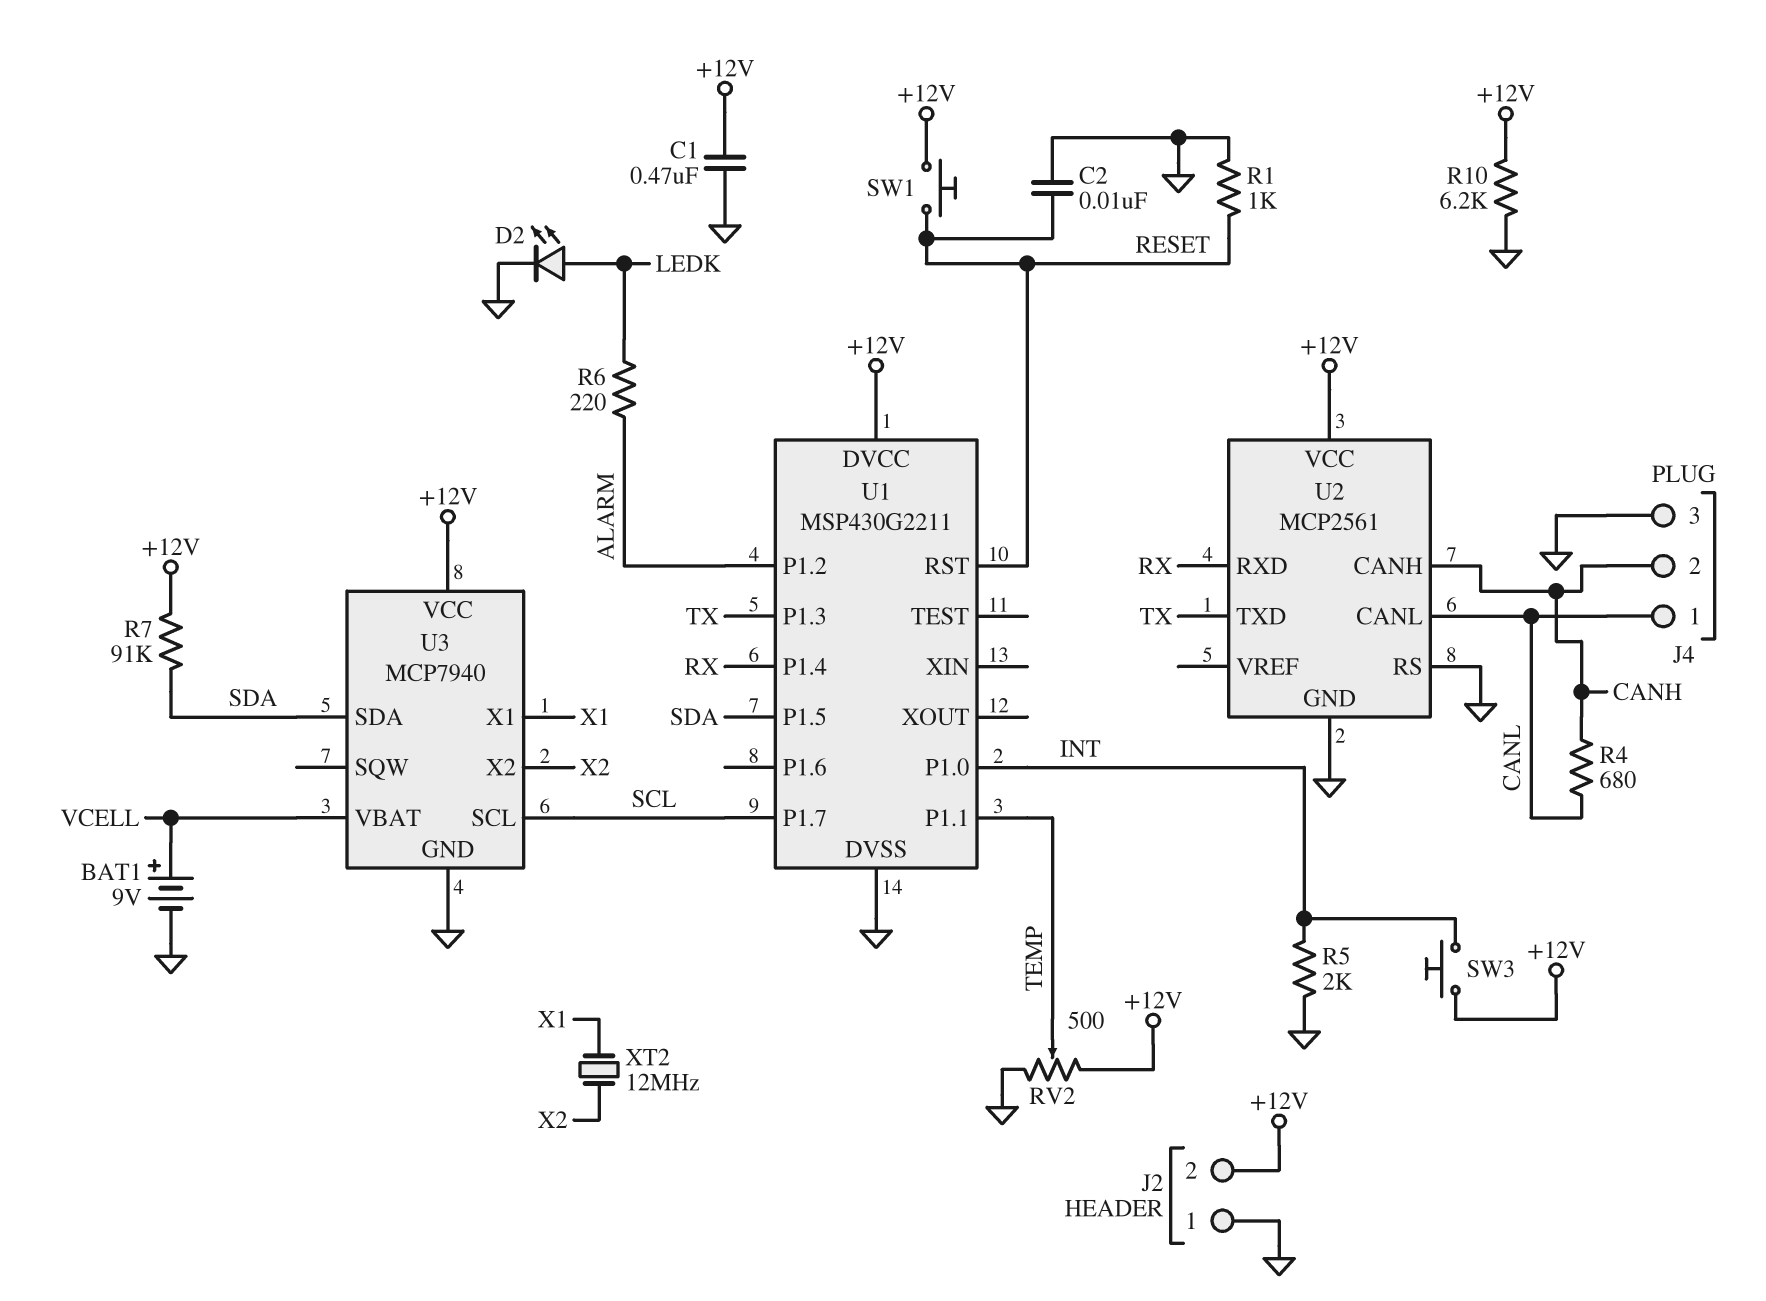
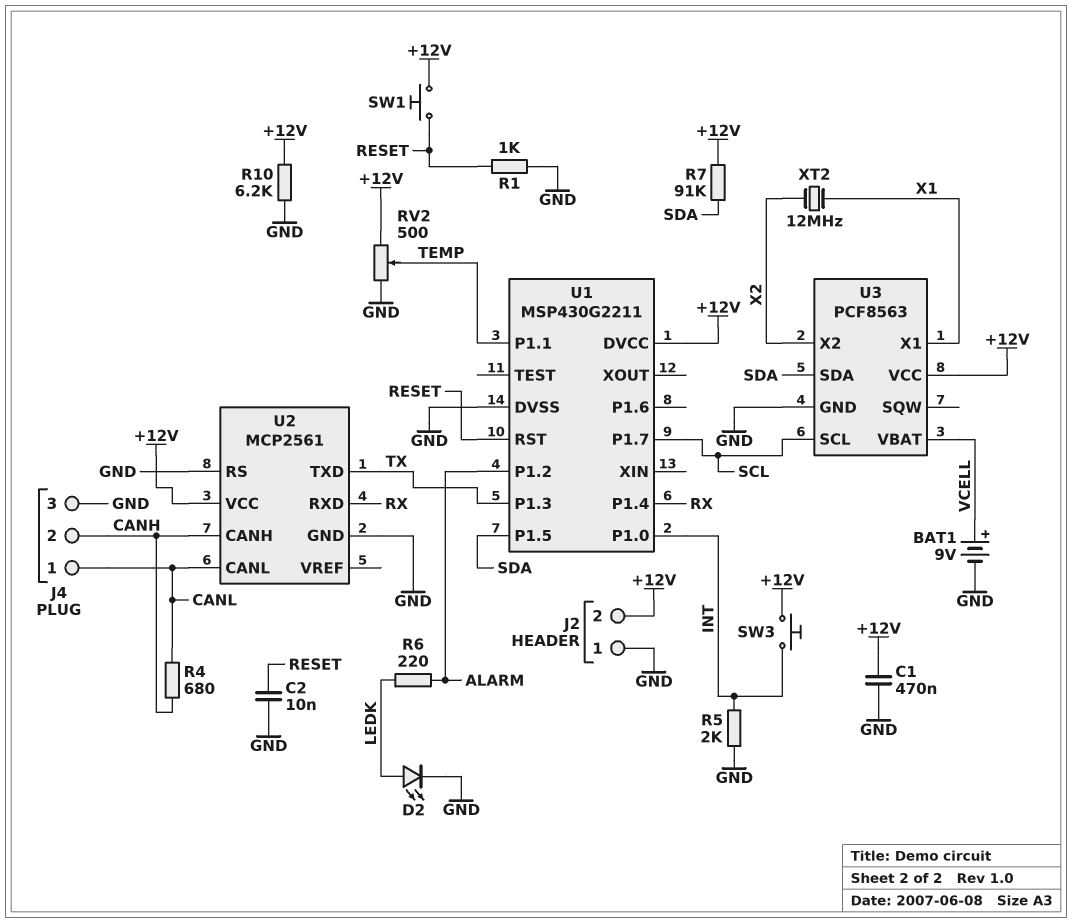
U3: MCP7940 -> PCF8563

